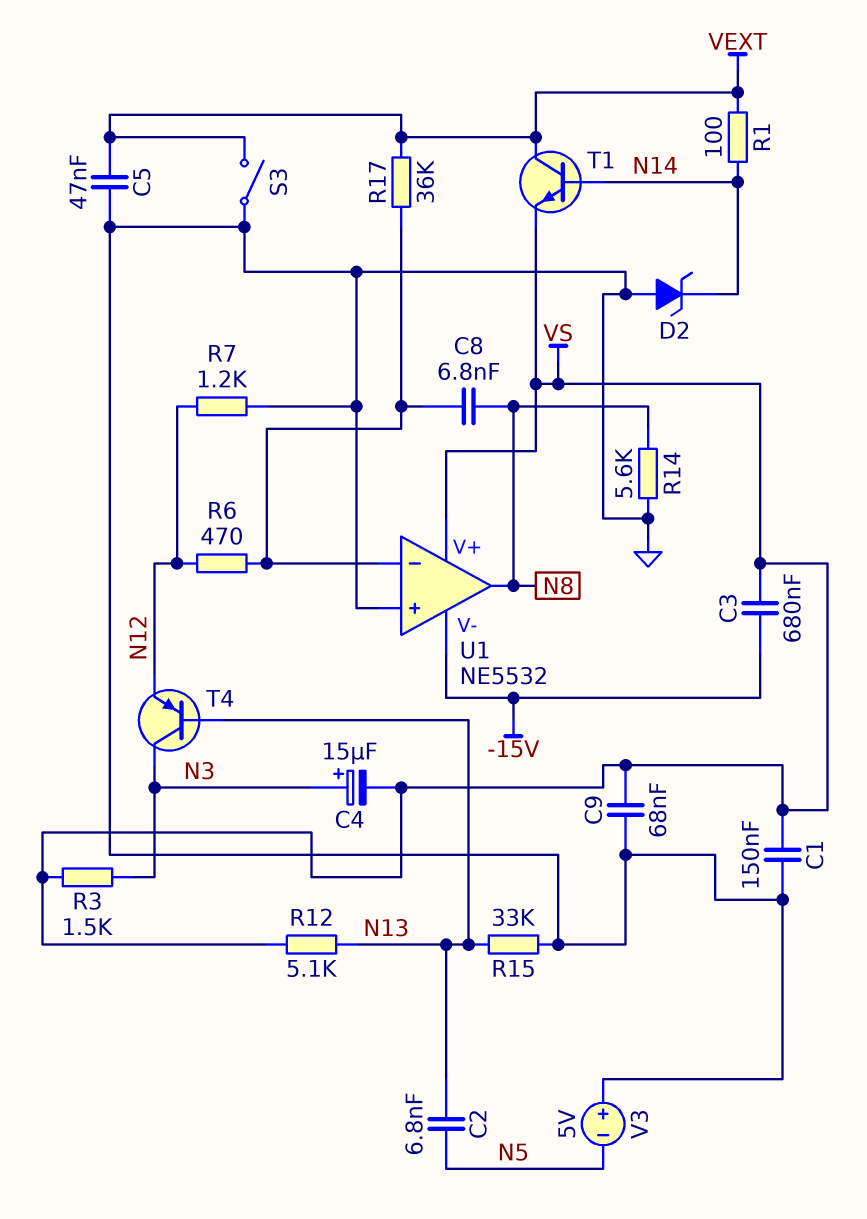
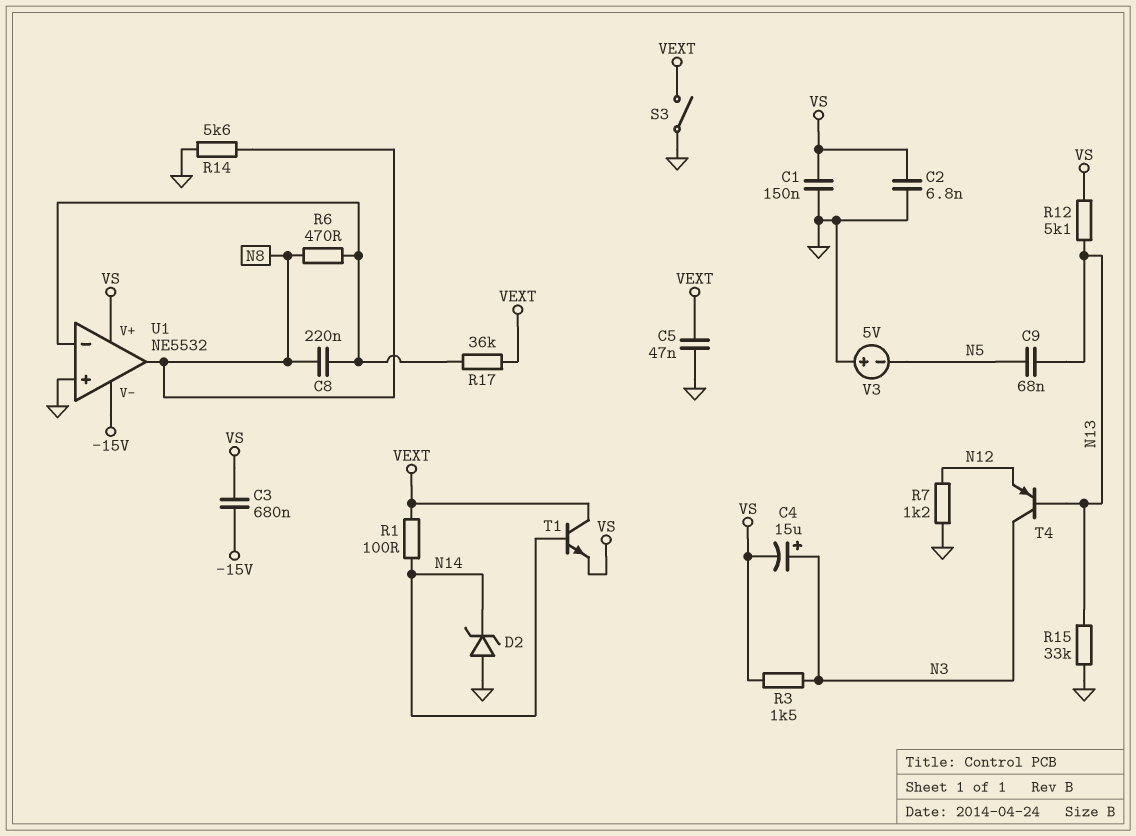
C2: 6.8nF (N5, N13) -> 6.8nF (GND, VS)
C8: 6.8nF (N8, U1/in-) -> 220nF (N8, U1/in-)
C9: 68nF (GND, VS) -> 68nF (N5, N13)
R6: 470 (N12, U1/in-) -> 470 (N8, U1/in-)

